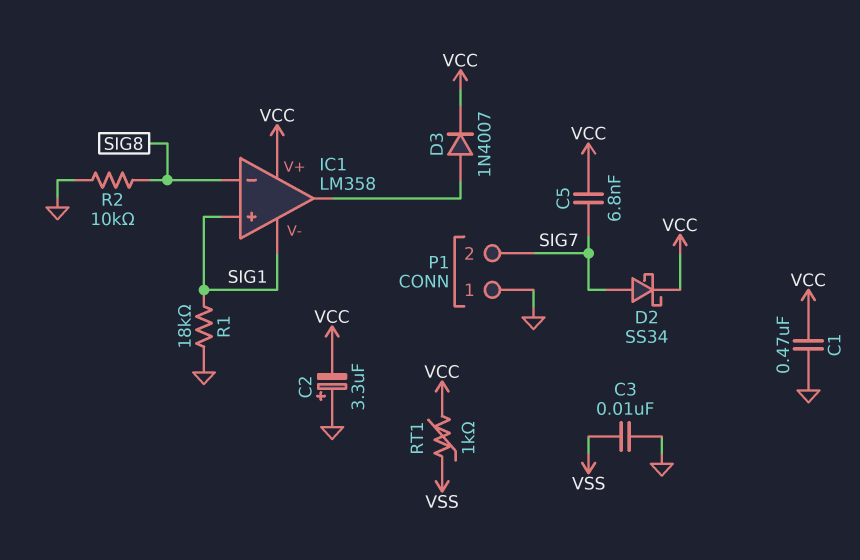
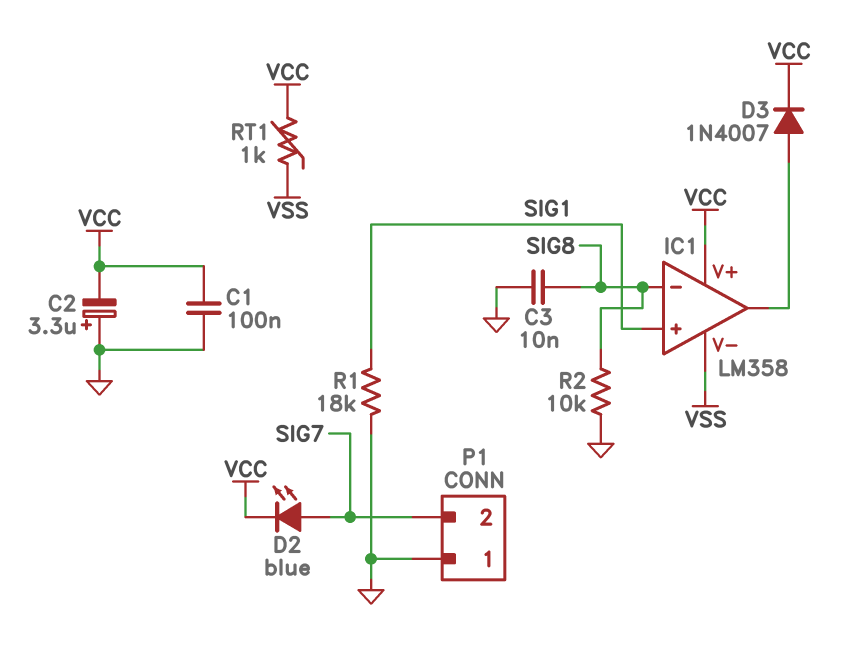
C1: 470nF (GND, VCC) -> 100nF (GND, VCC)
C3: 10nF (GND, VSS) -> 10nF (GND, SIG8)
C5: 6.8nF (SIG7, VCC) -> none
D2: schottky SS34 (A SIG7, K VCC) -> LED blue (A SIG7, K VCC)
IC1 pin V-: SIG1 -> VSS

